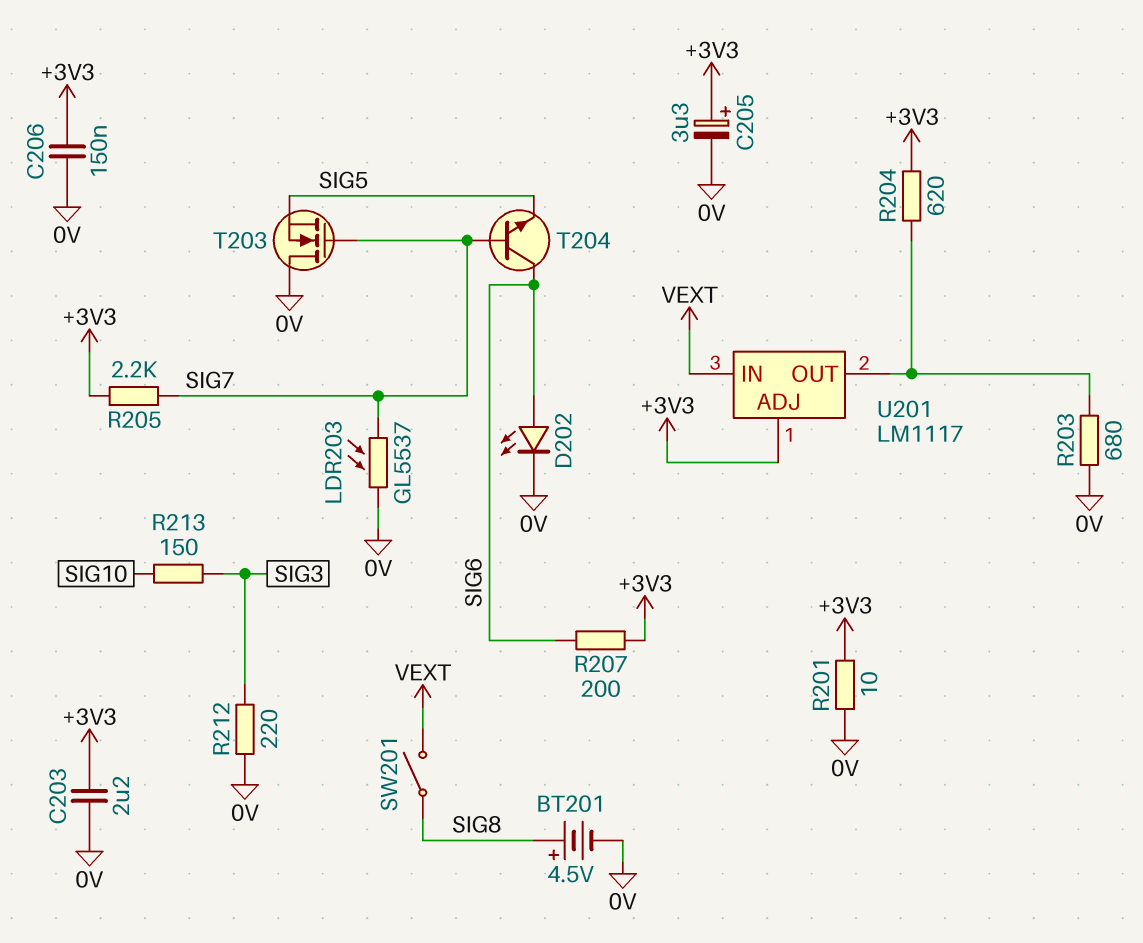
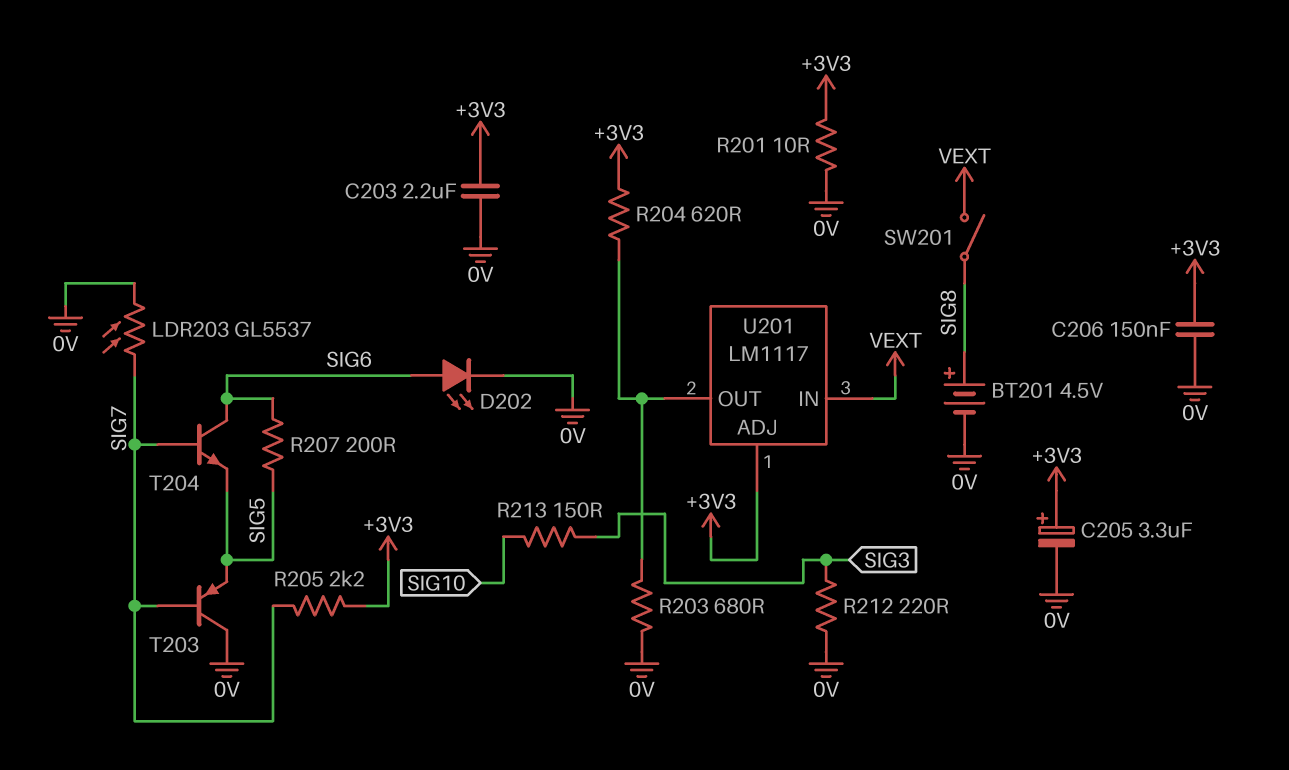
R207: 200 (+3V3, SIG6) -> 200 (SIG5, SIG6)
T203: NMOS (G SIG7, D 0V, S SIG5) -> PNP (B SIG7, C 0V, E SIG5)

